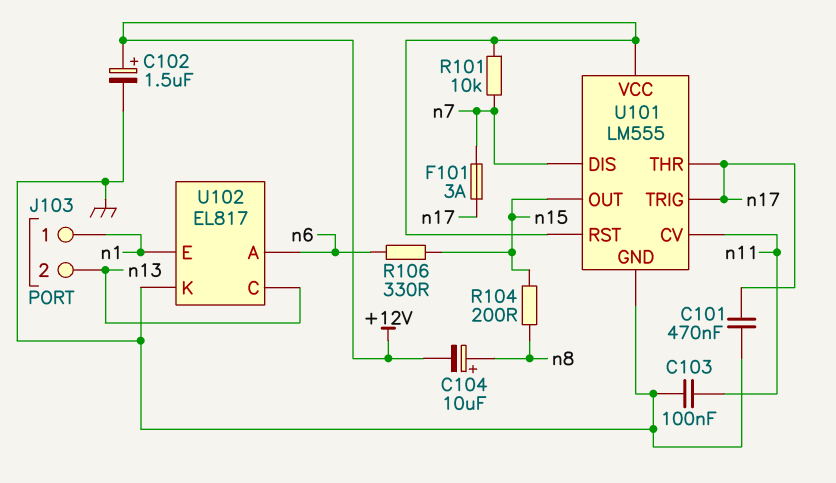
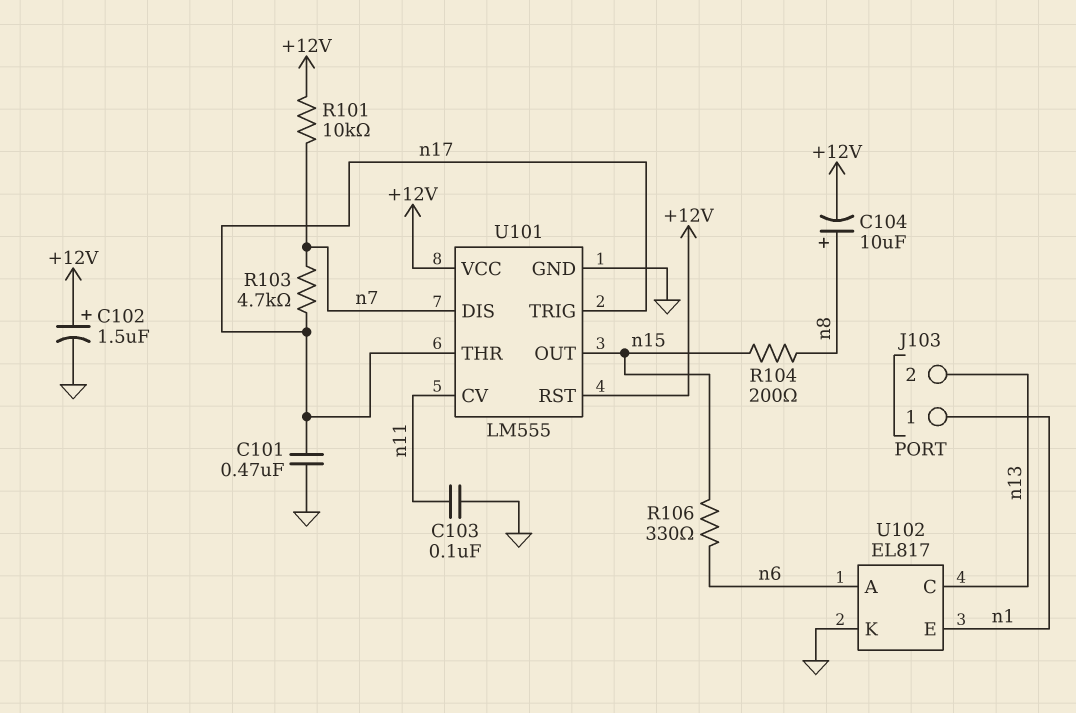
F101: 3A (n7, n17) -> none
R103: none -> 4.7k (n7, n17)

